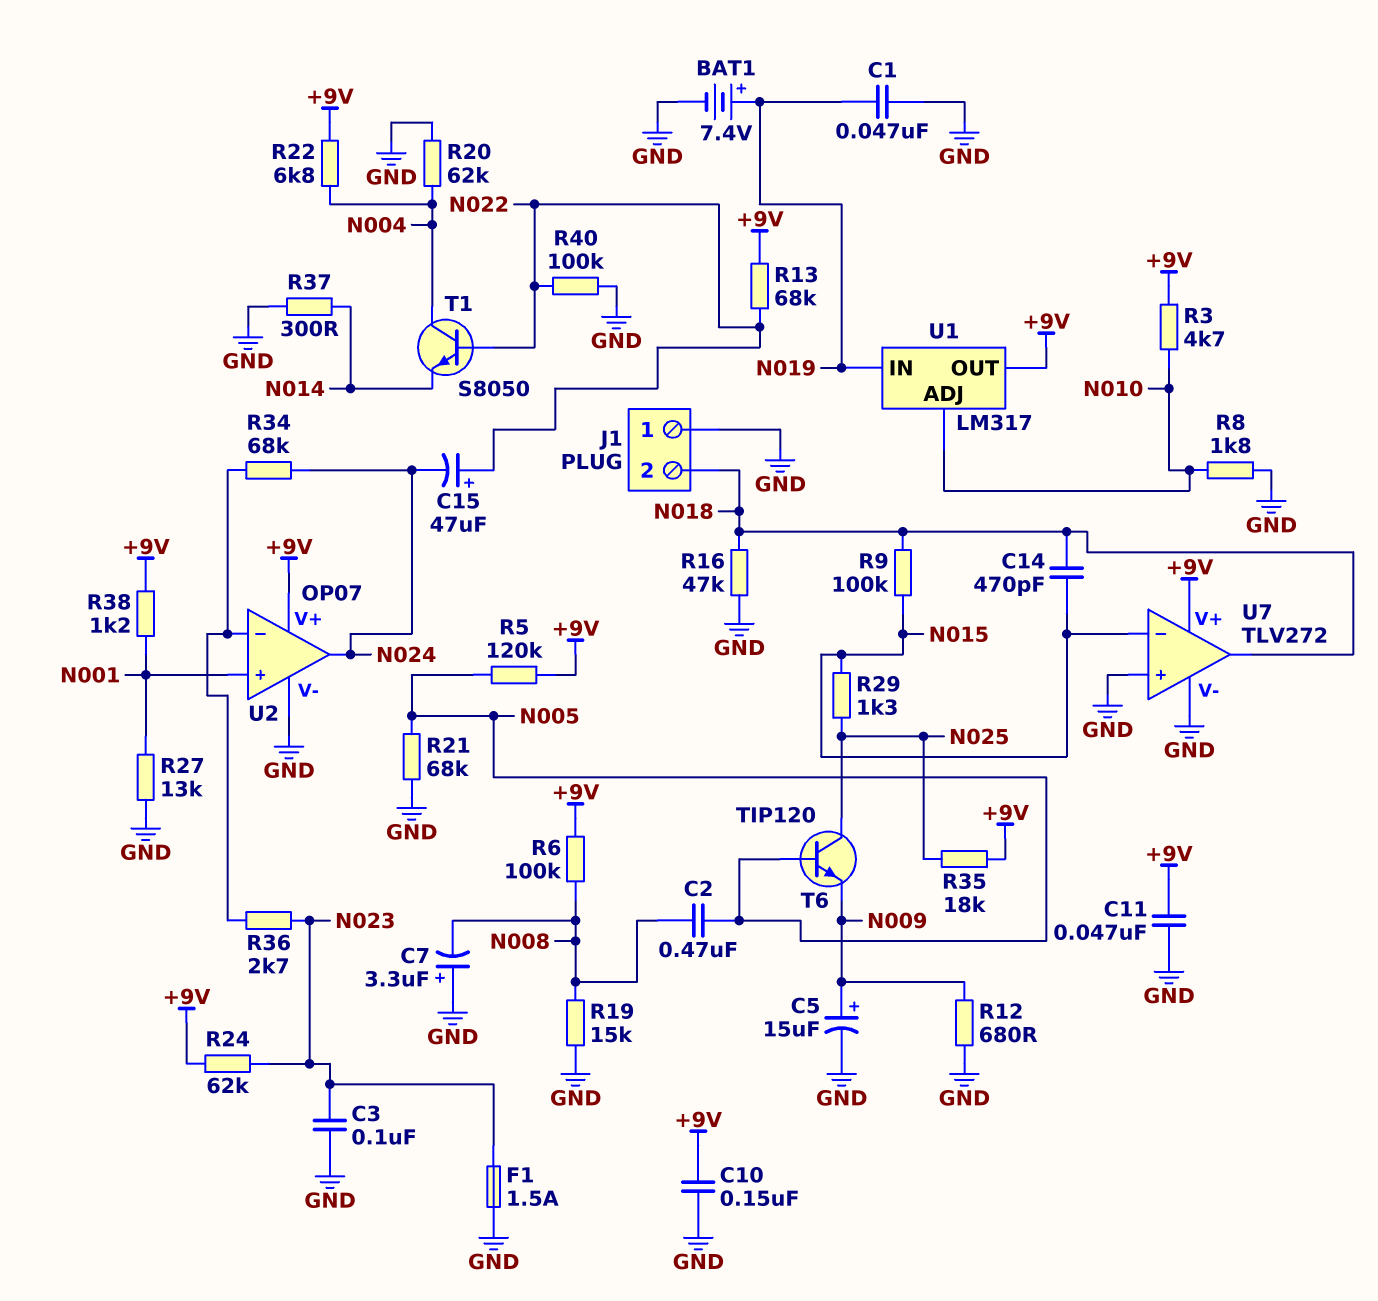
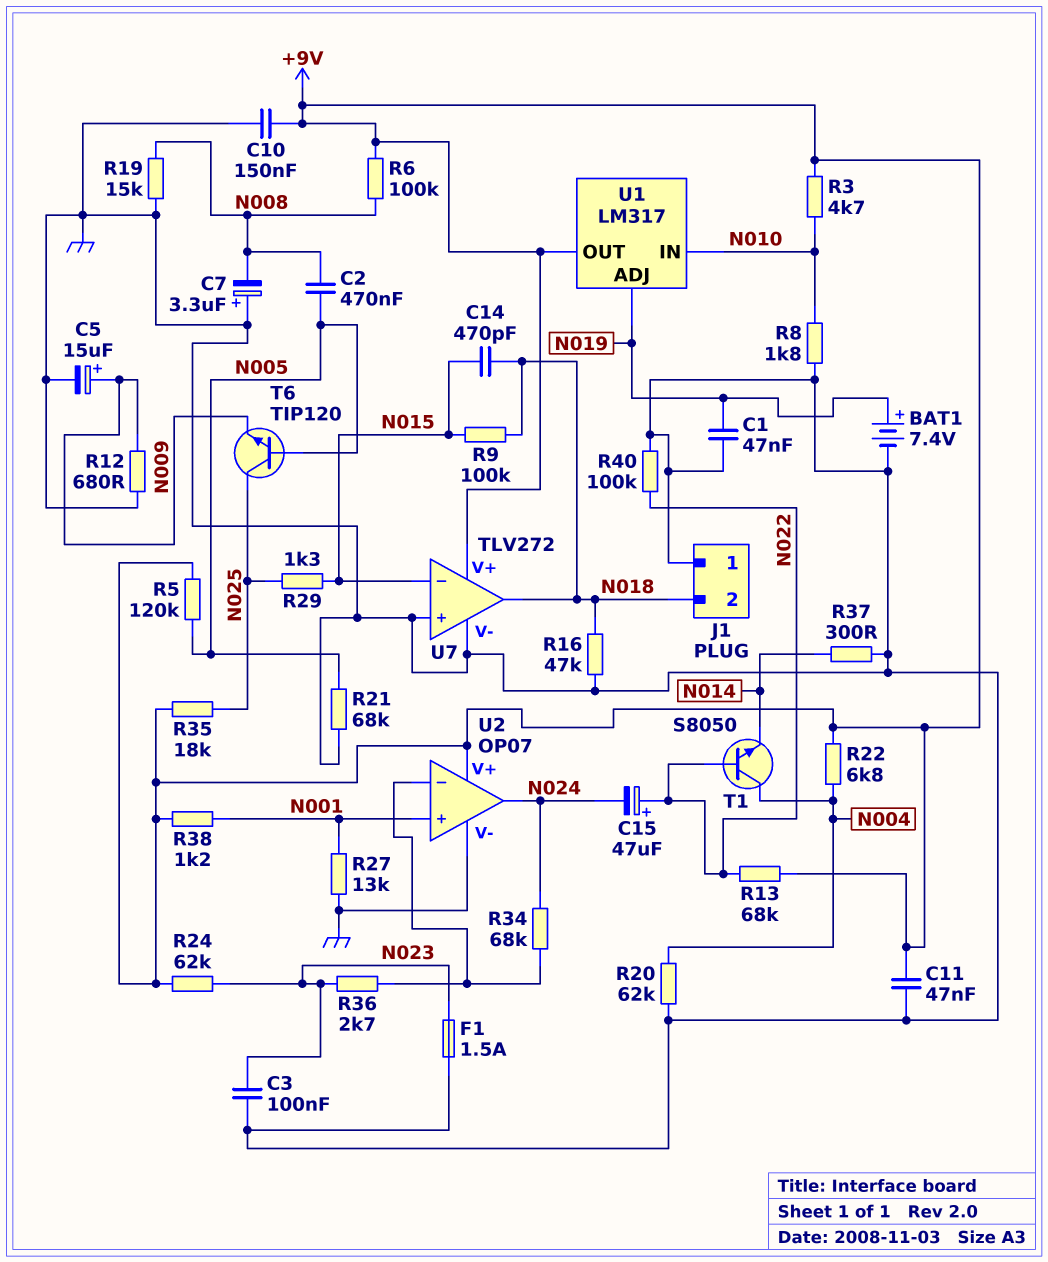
U1 pin ADJ: N010 -> N019
U1 pin IN: N019 -> N010

